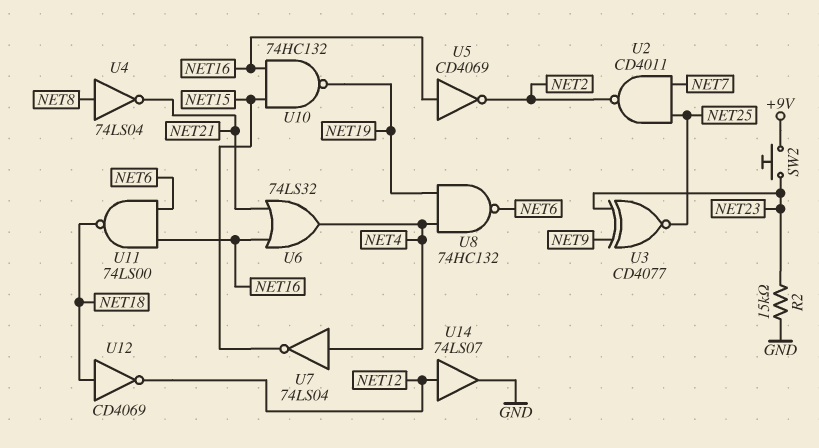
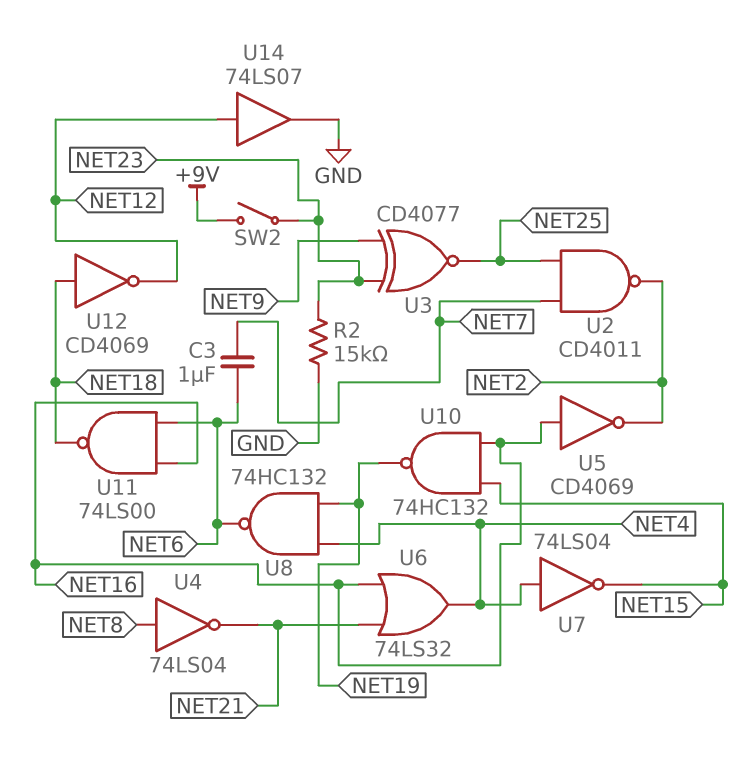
C3: none -> 1uF (NET6, NET7)
SW2: button (+9V, NET23) -> switch (+9V, NET23)

